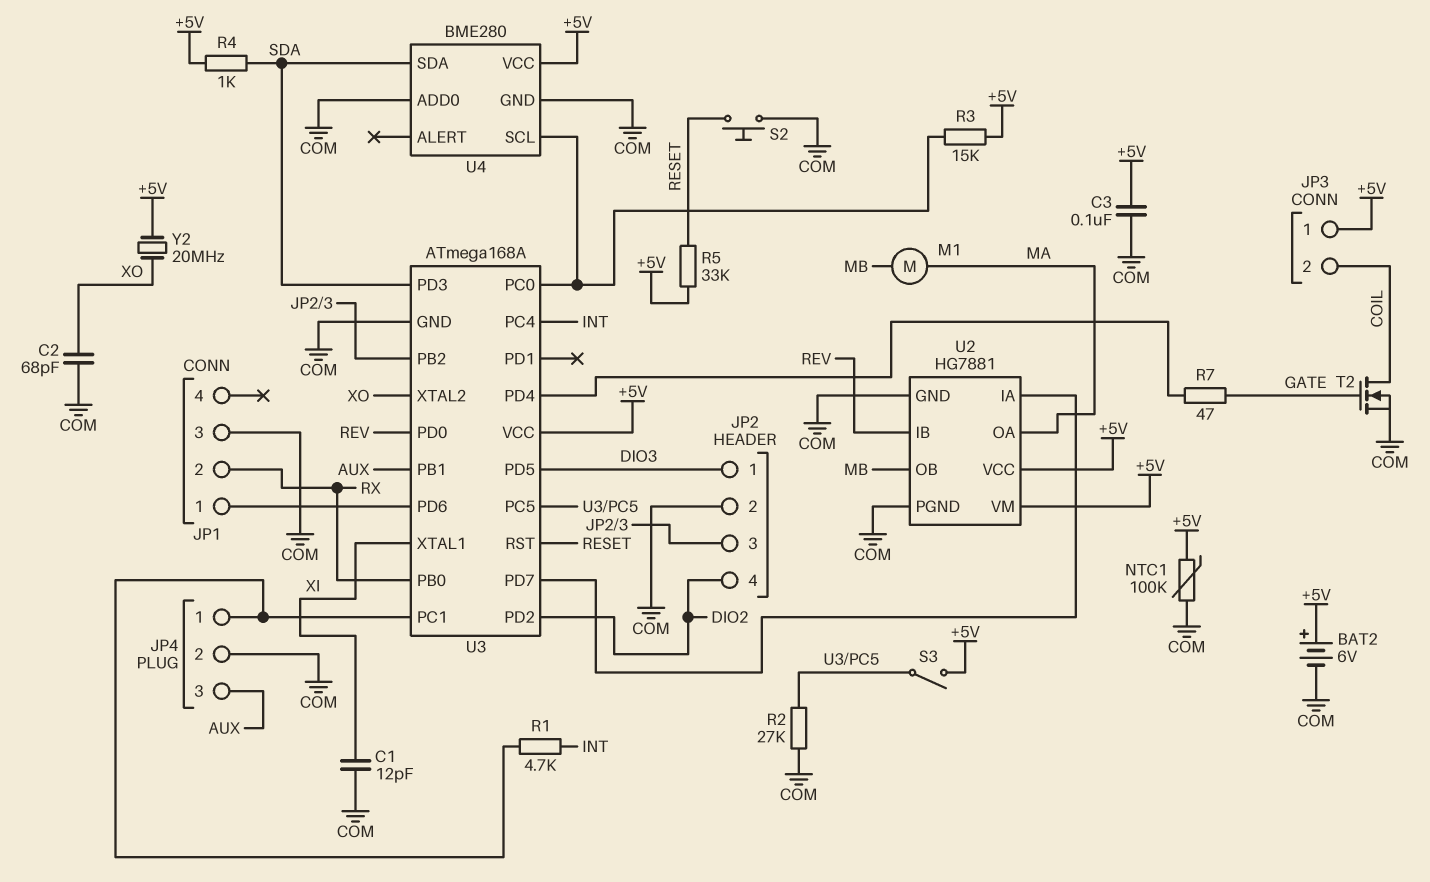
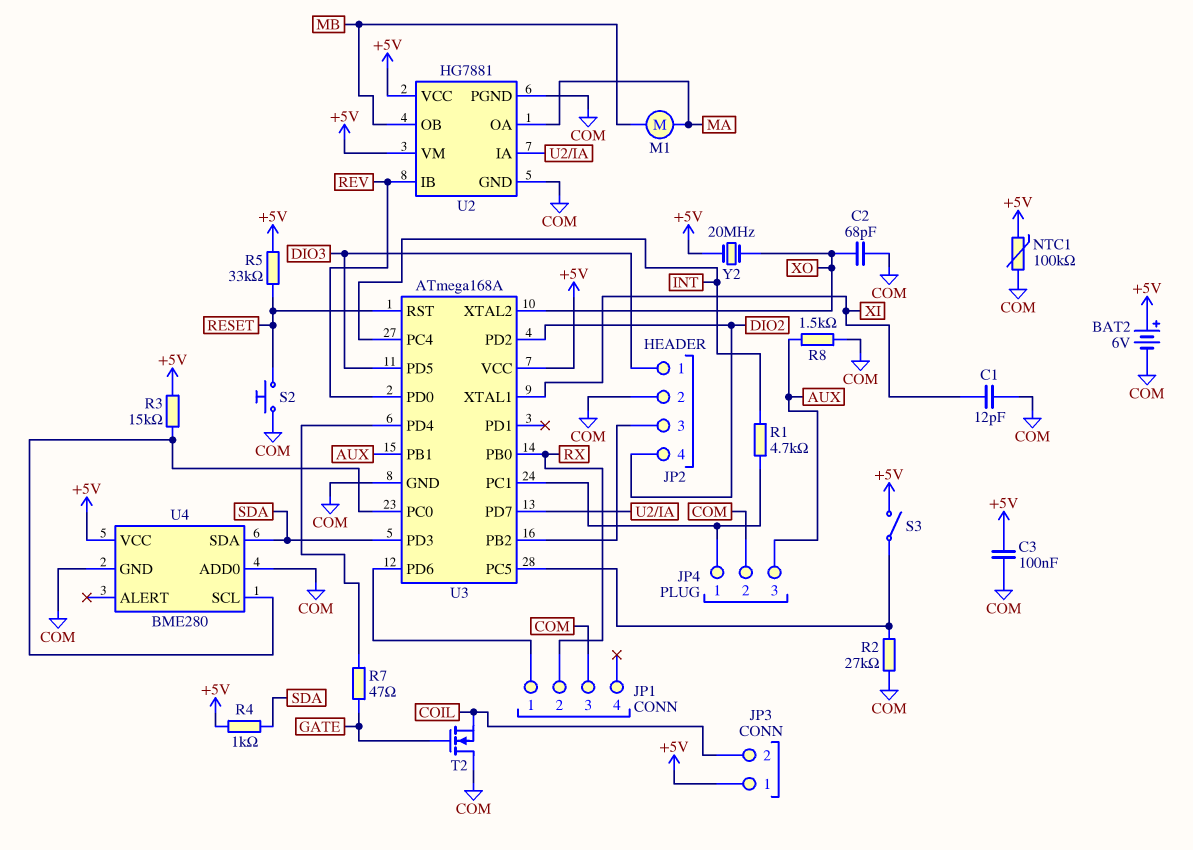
R8: none -> 1.5k (AUX, COM)
T2: NMOS (G GATE, D COIL, S COM) -> NMOS (G GATE, D COM, S COIL)

